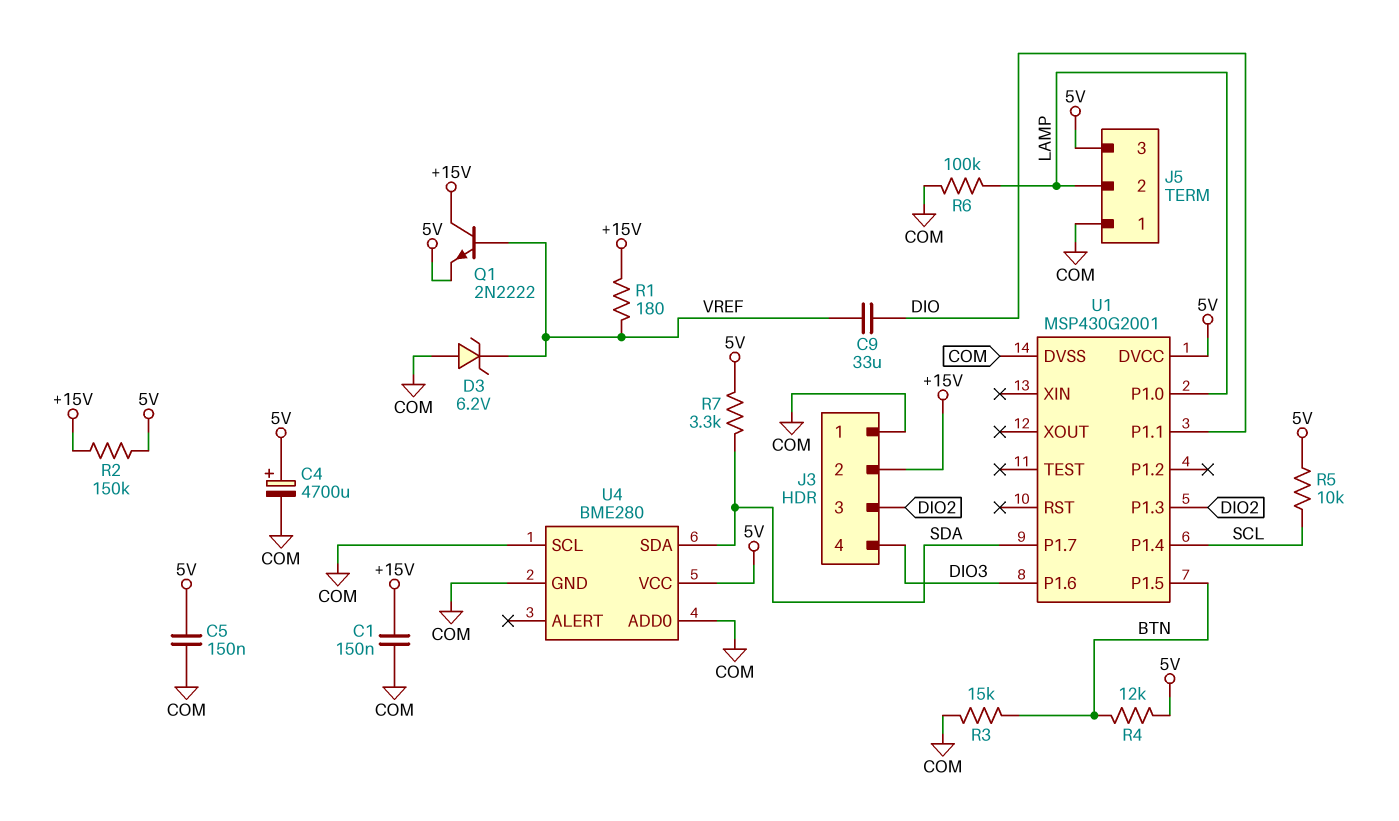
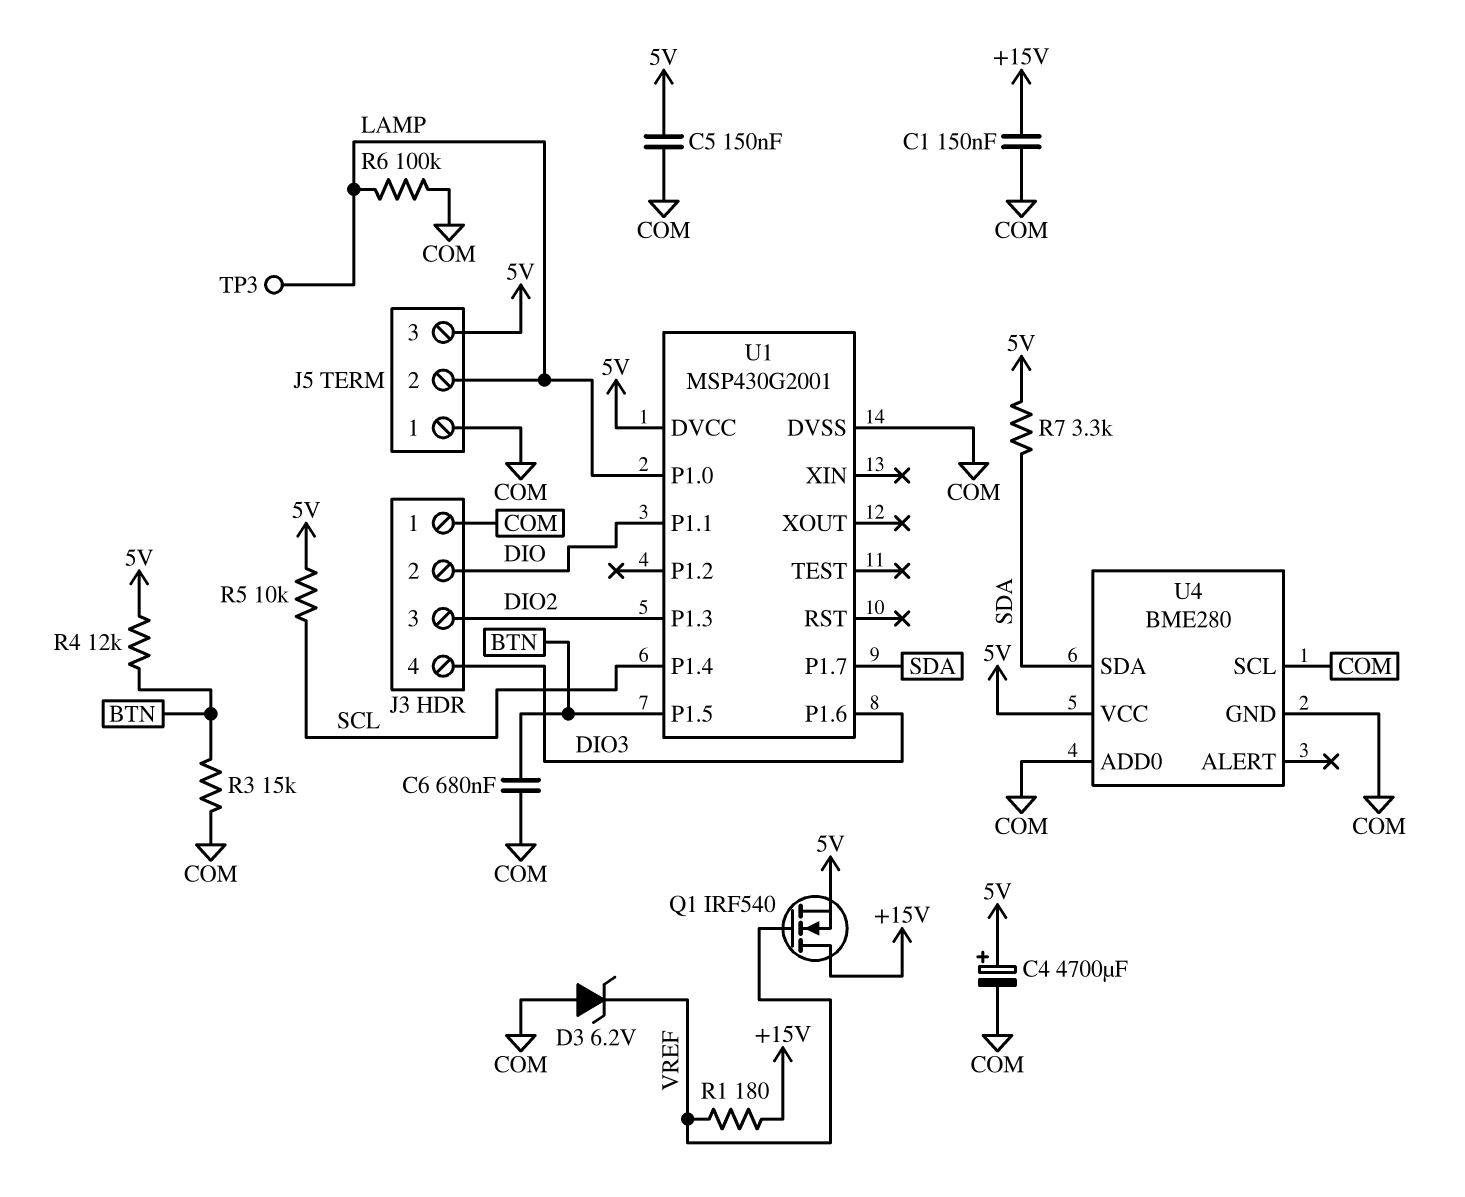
C6: none -> 680nF (BTN, COM)
C9: 33uF (DIO, VREF) -> none
J3 pin 2: +15V -> DIO
Q1: NPN 2N2222 (B VREF, C +15V, E 5V) -> NMOS IRF540 (G VREF, D +15V, S 5V)
R2: 150k (+15V, 5V) -> none
TP3: none -> test point (LAMP)

